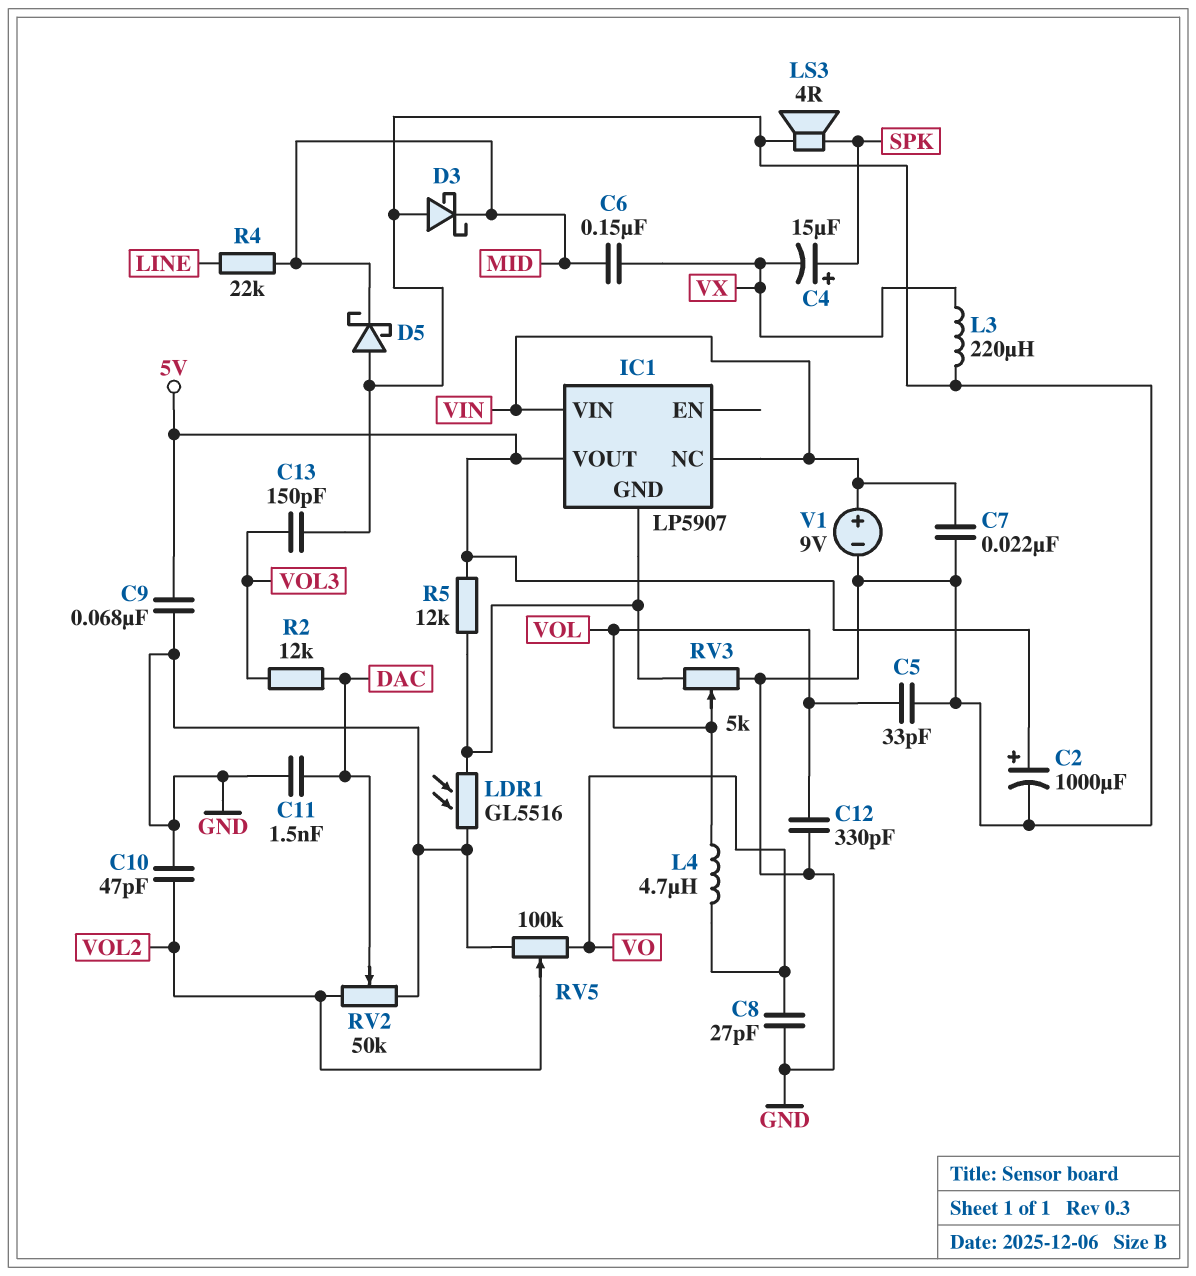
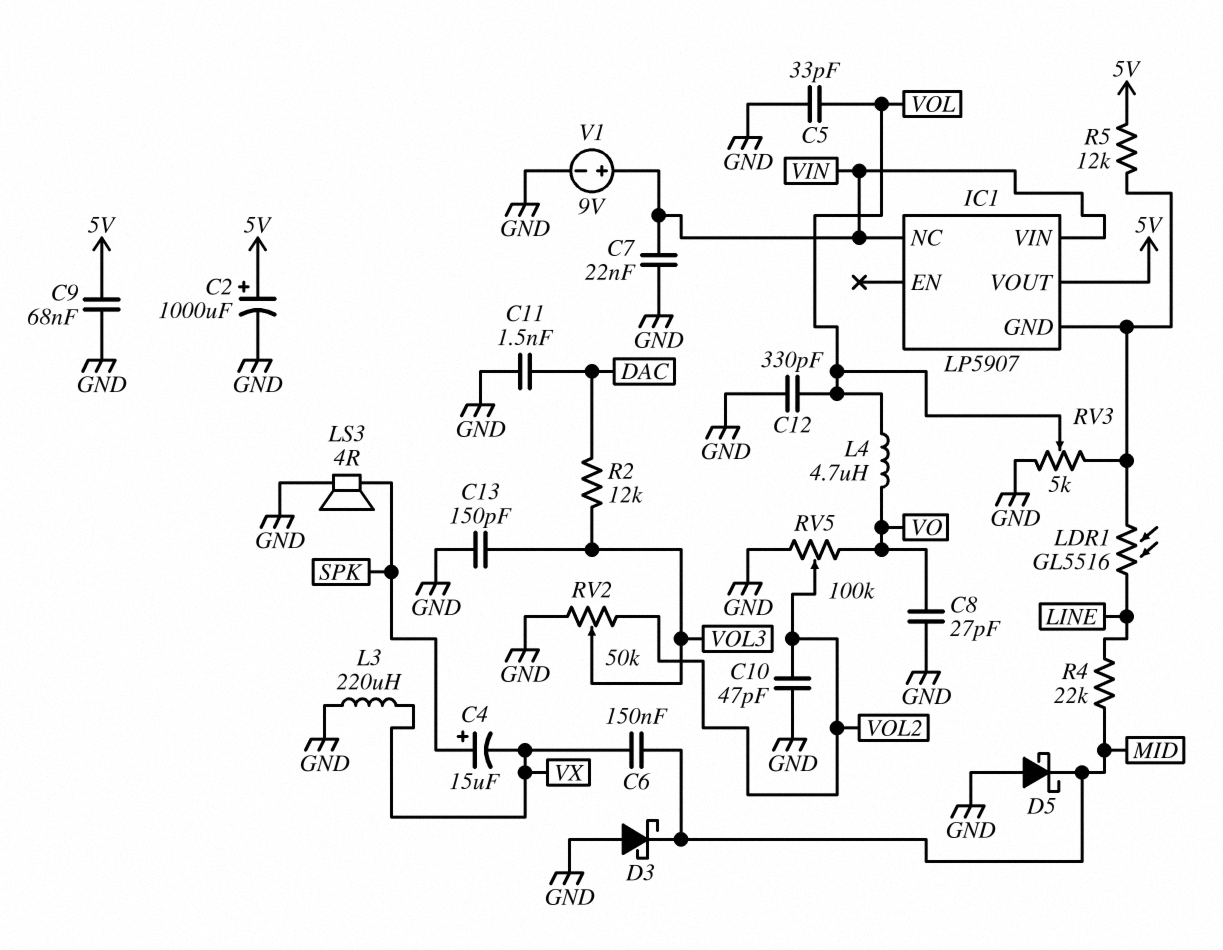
LDR1: GL5516 (GND, IC1/GND) -> GL5516 (IC1/GND, LINE)
RV2: 50k (GND, VOL2, wiper DAC) -> 50k (GND, VOL2, wiper VOL3)

